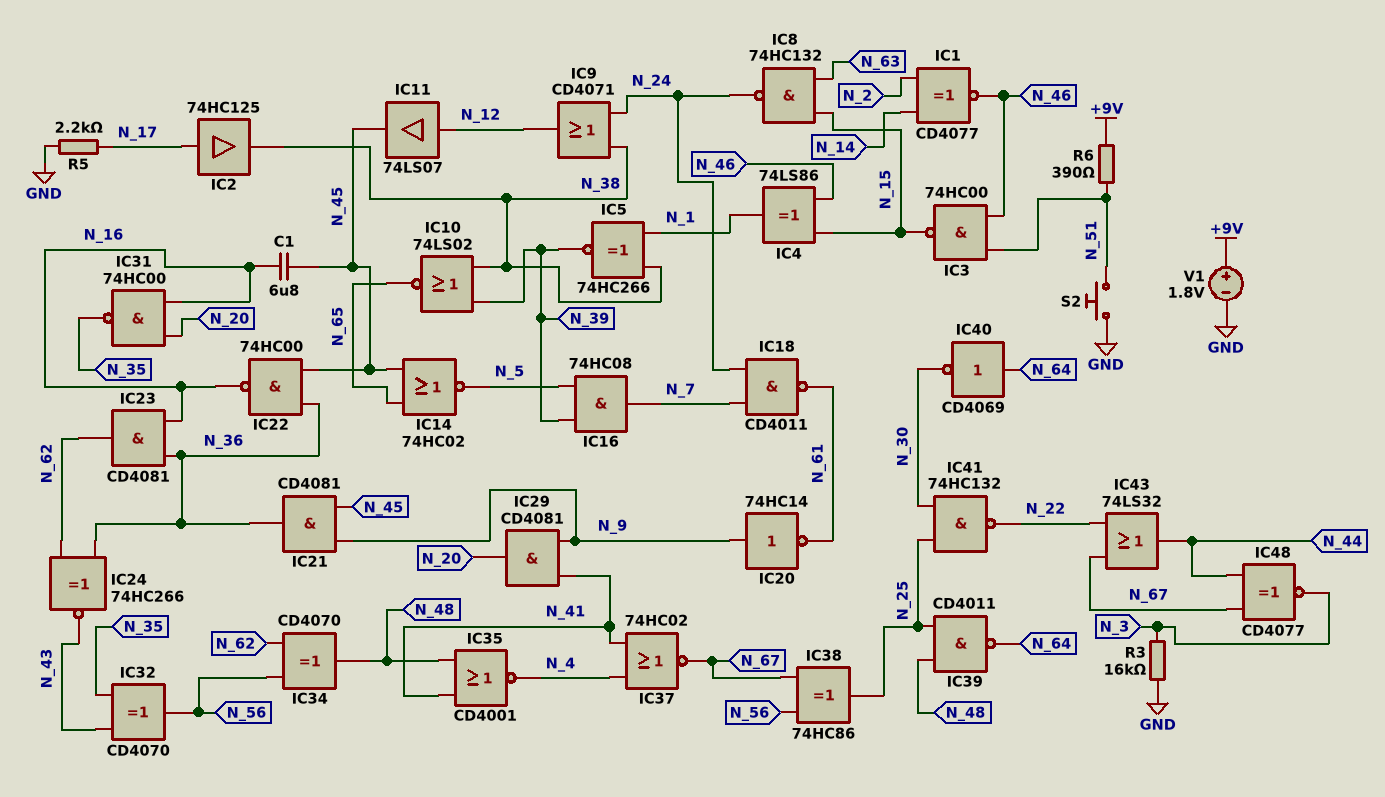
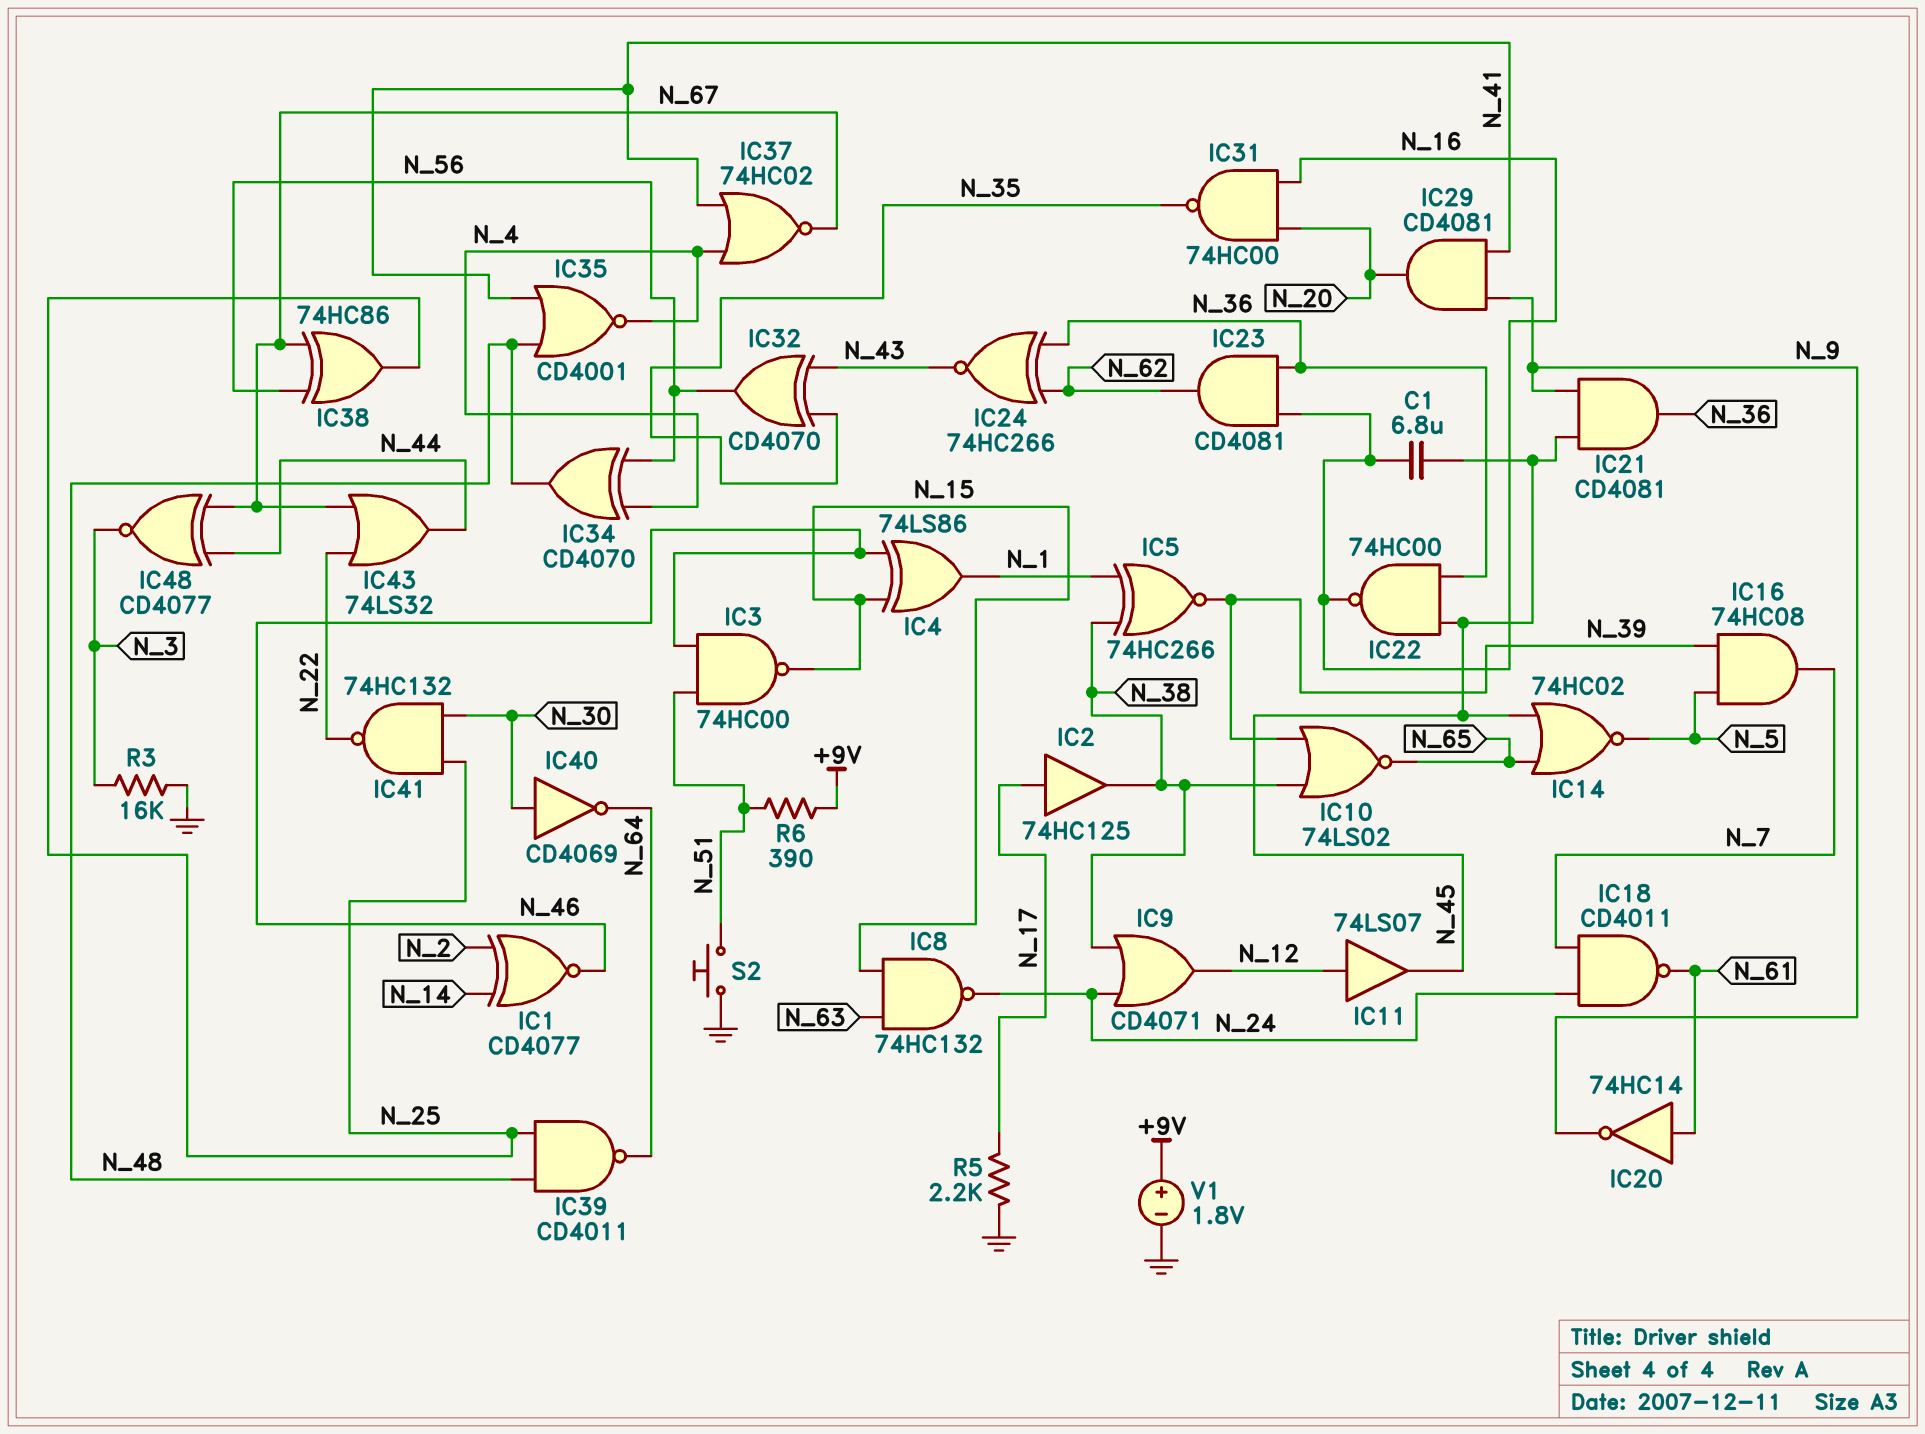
IC20: NOT 74HC14 (in N_9, out N_61) -> NOT 74HC14 (in N_61, out N_9)
IC34: XOR CD4070 (in N_56, in N_62, out N_48) -> XOR CD4070 (in N_4, in N_56, out N_48)
IC40: NOT CD4069 (in N_64, out N_30) -> NOT CD4069 (in N_30, out N_64)

